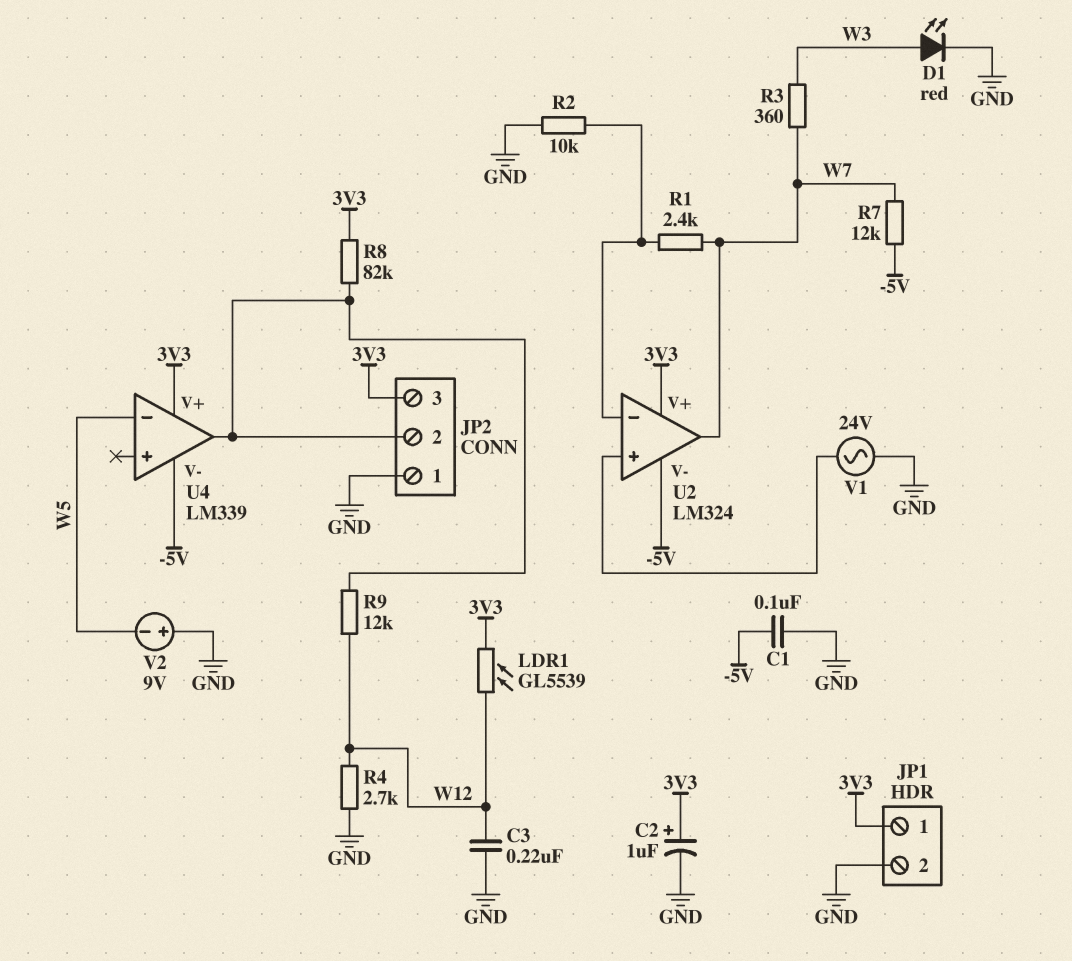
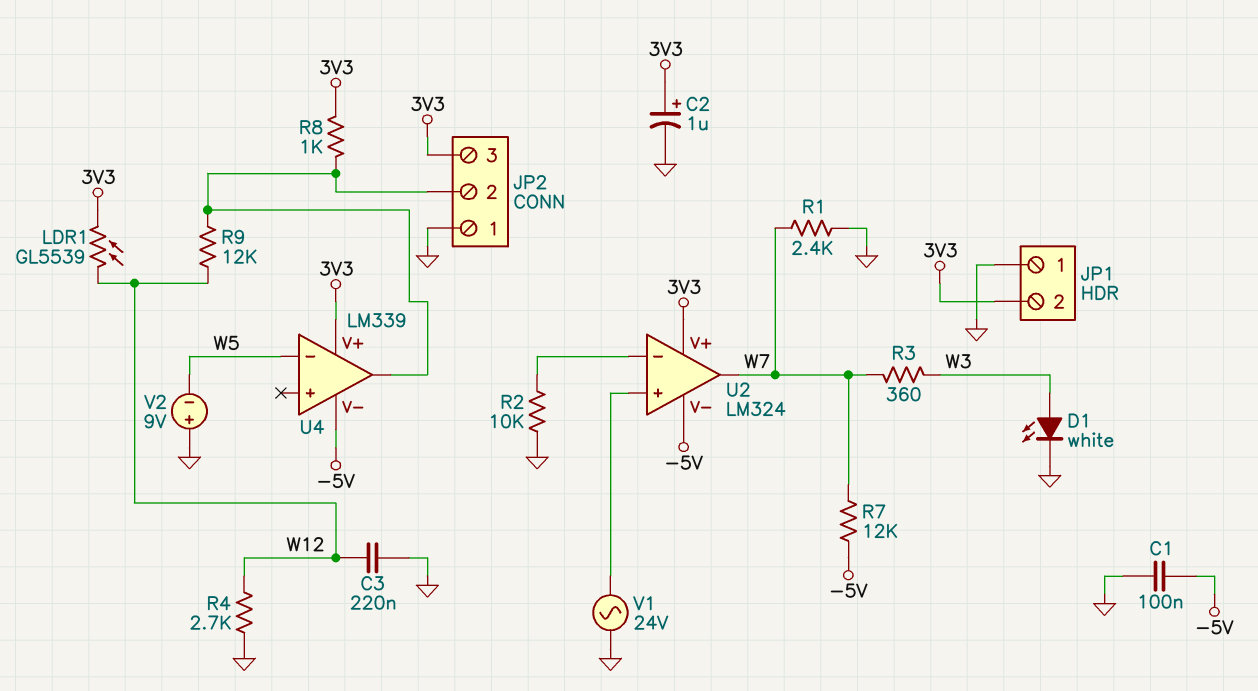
D1: LED red (A W3, K GND) -> LED white (A W3, K GND)
JP1 pin 1: 3V3 -> GND
JP1 pin 2: GND -> 3V3
R1: 2.4k (U2/in-, W7) -> 2.4k (GND, W7)
R8: 82k (3V3, JP2/2) -> 1k (3V3, JP2/2)

